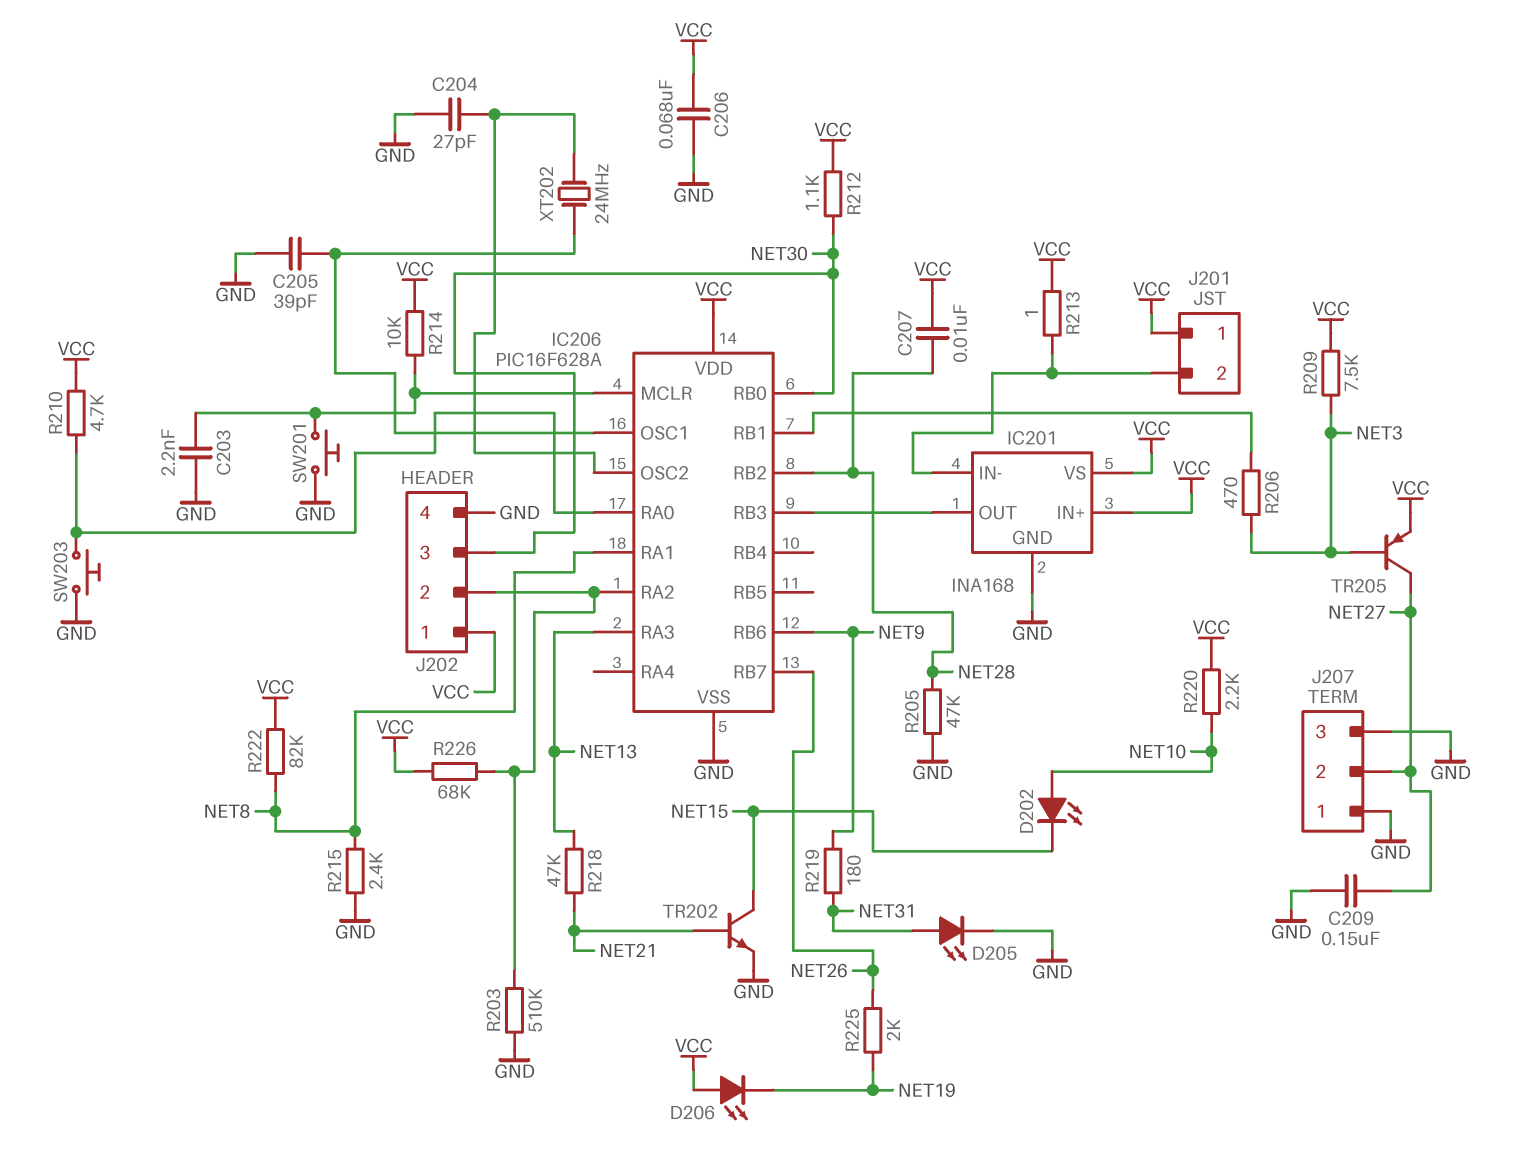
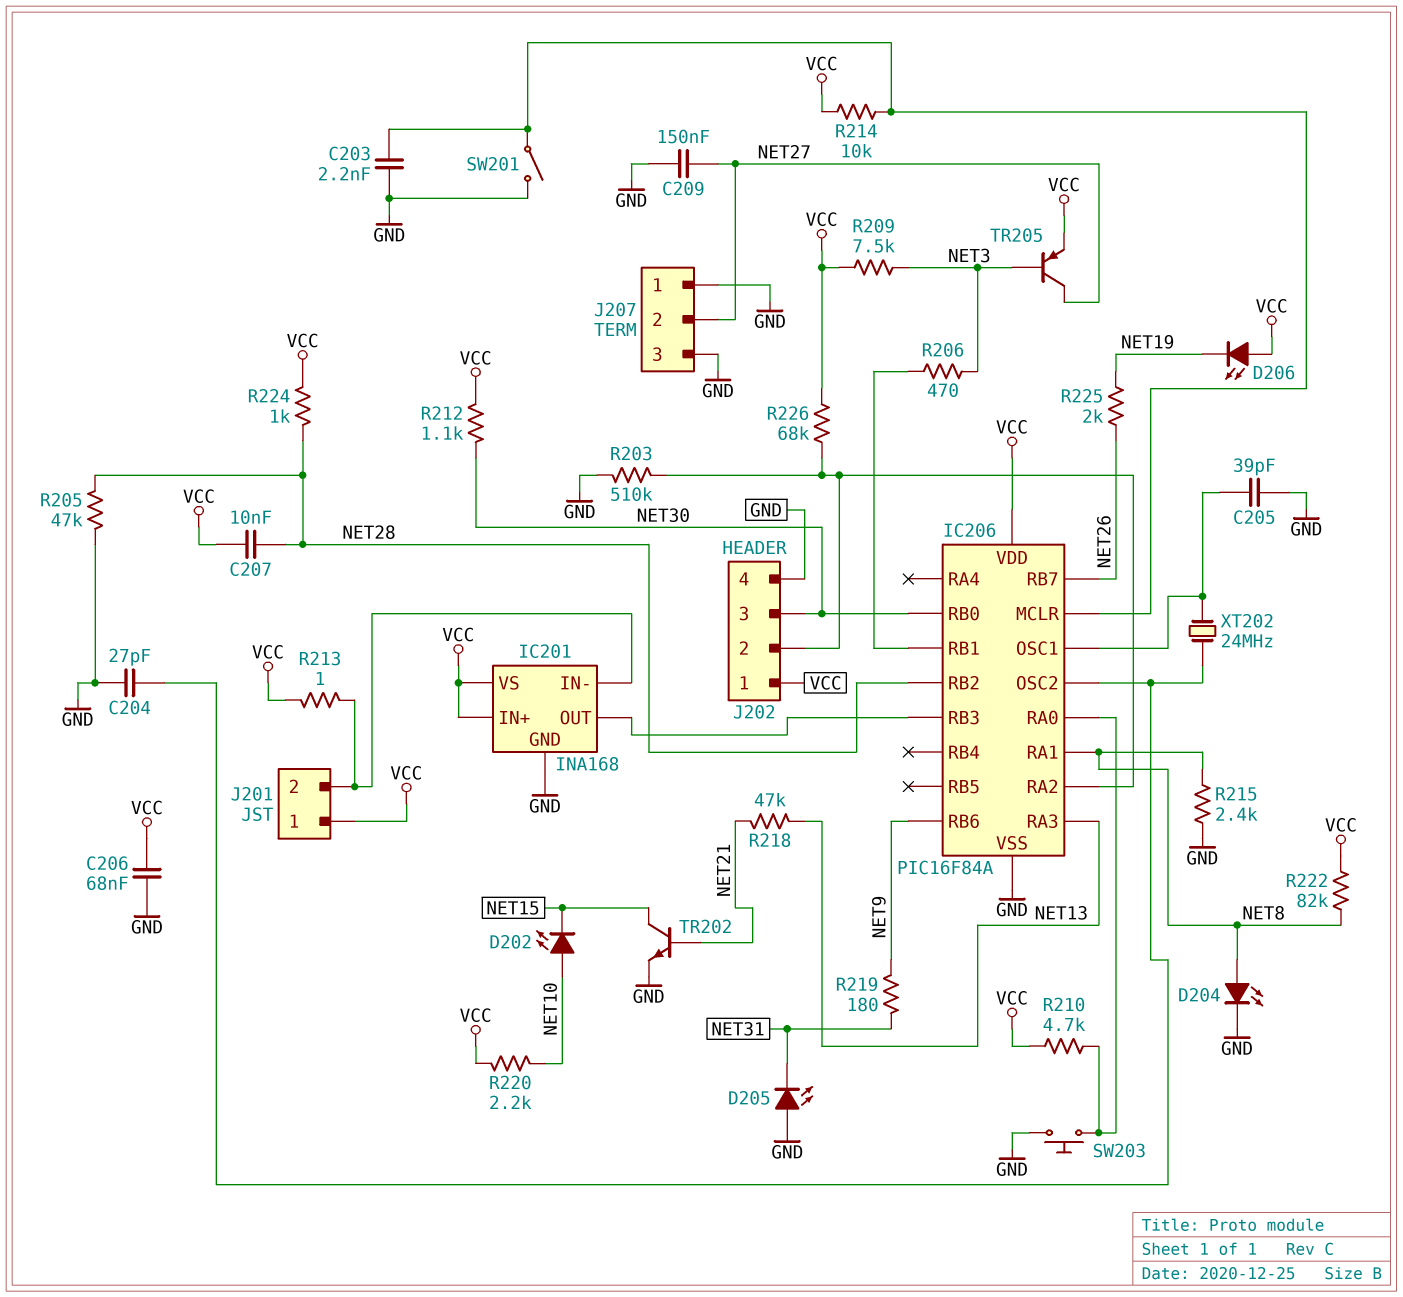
D204: none -> LED (A NET8, K GND)
D205: LED (A NET31, K GND) -> LED (A GND, K NET31)
IC206: PIC16F628A -> PIC16F84A
R224: none -> 1k (NET28, VCC)
SW201: button (GND, IC206/MCLR) -> switch (GND, IC206/MCLR)

